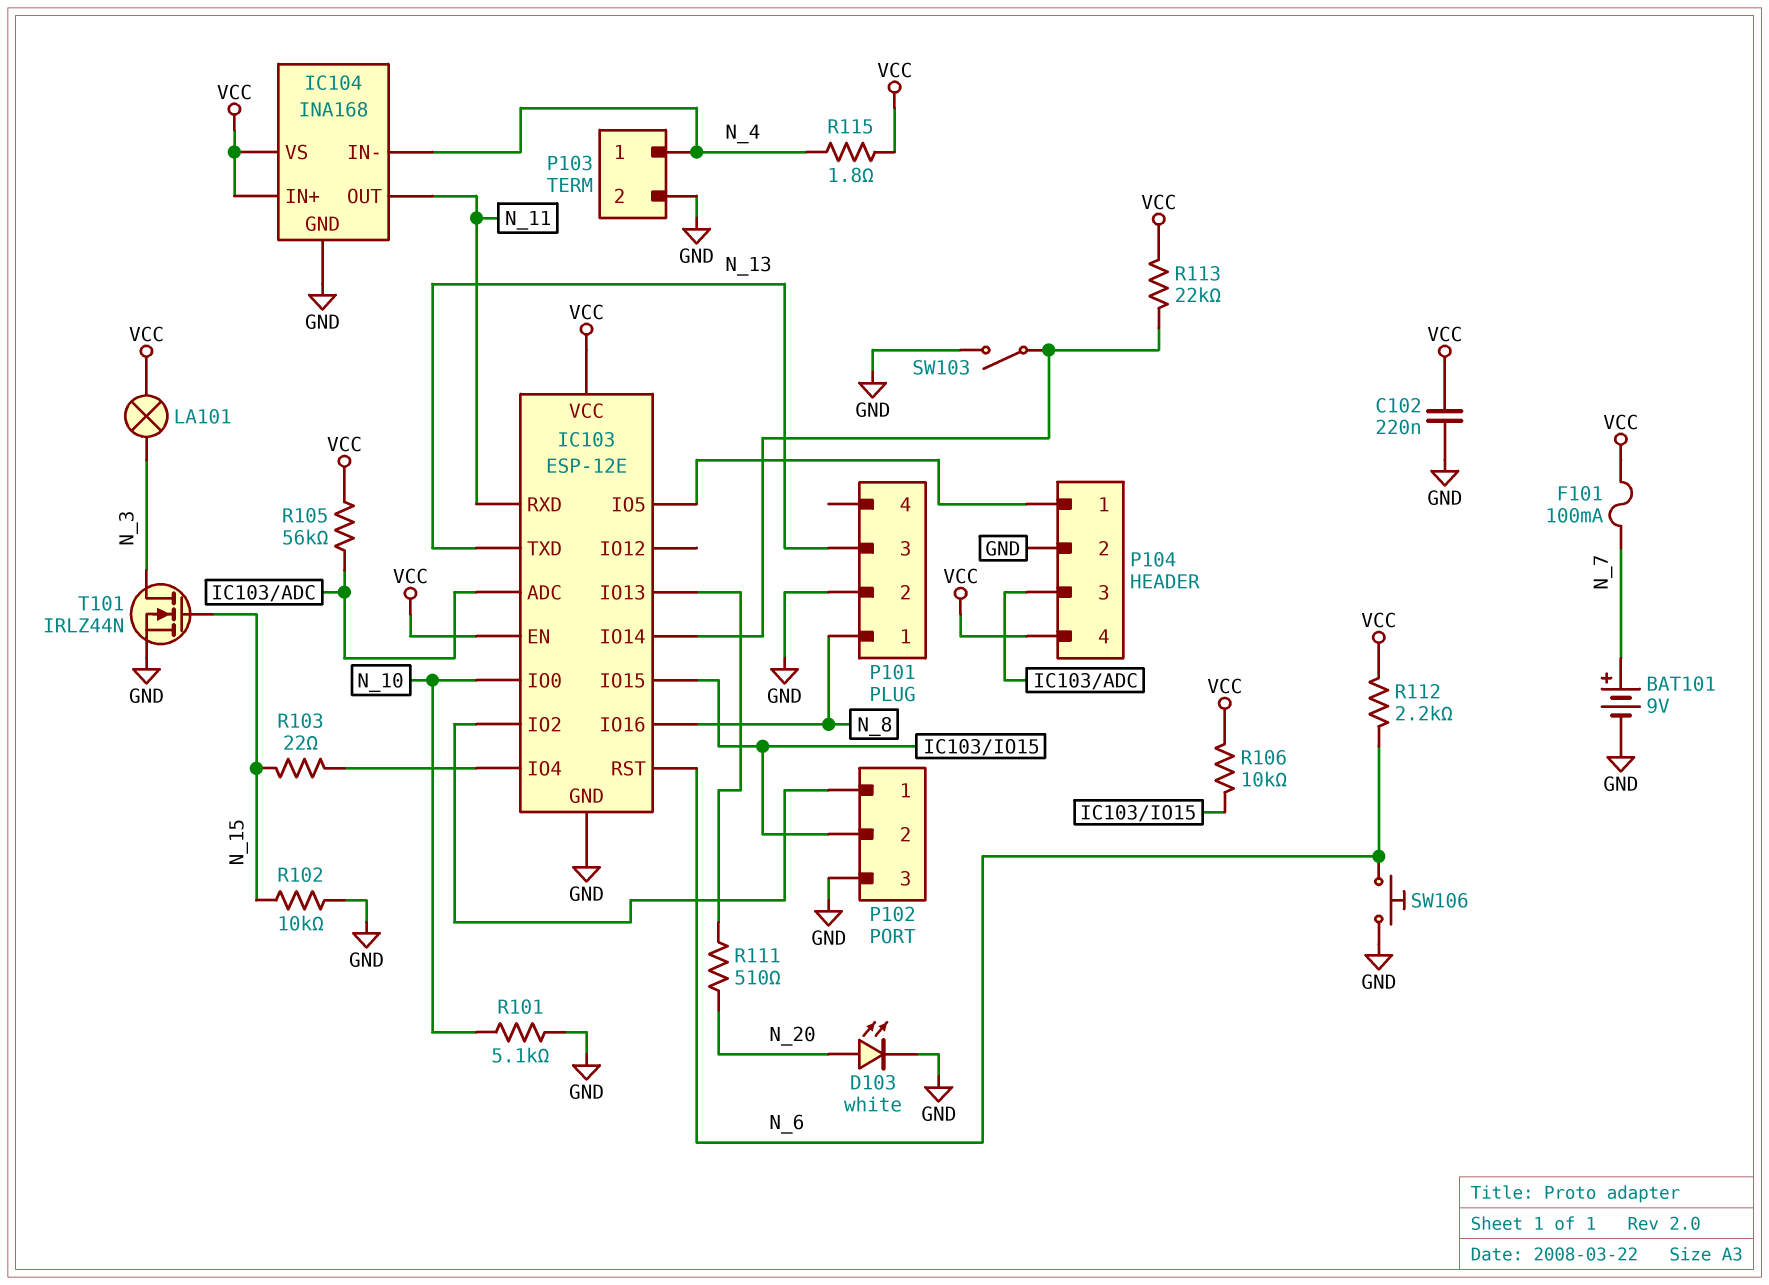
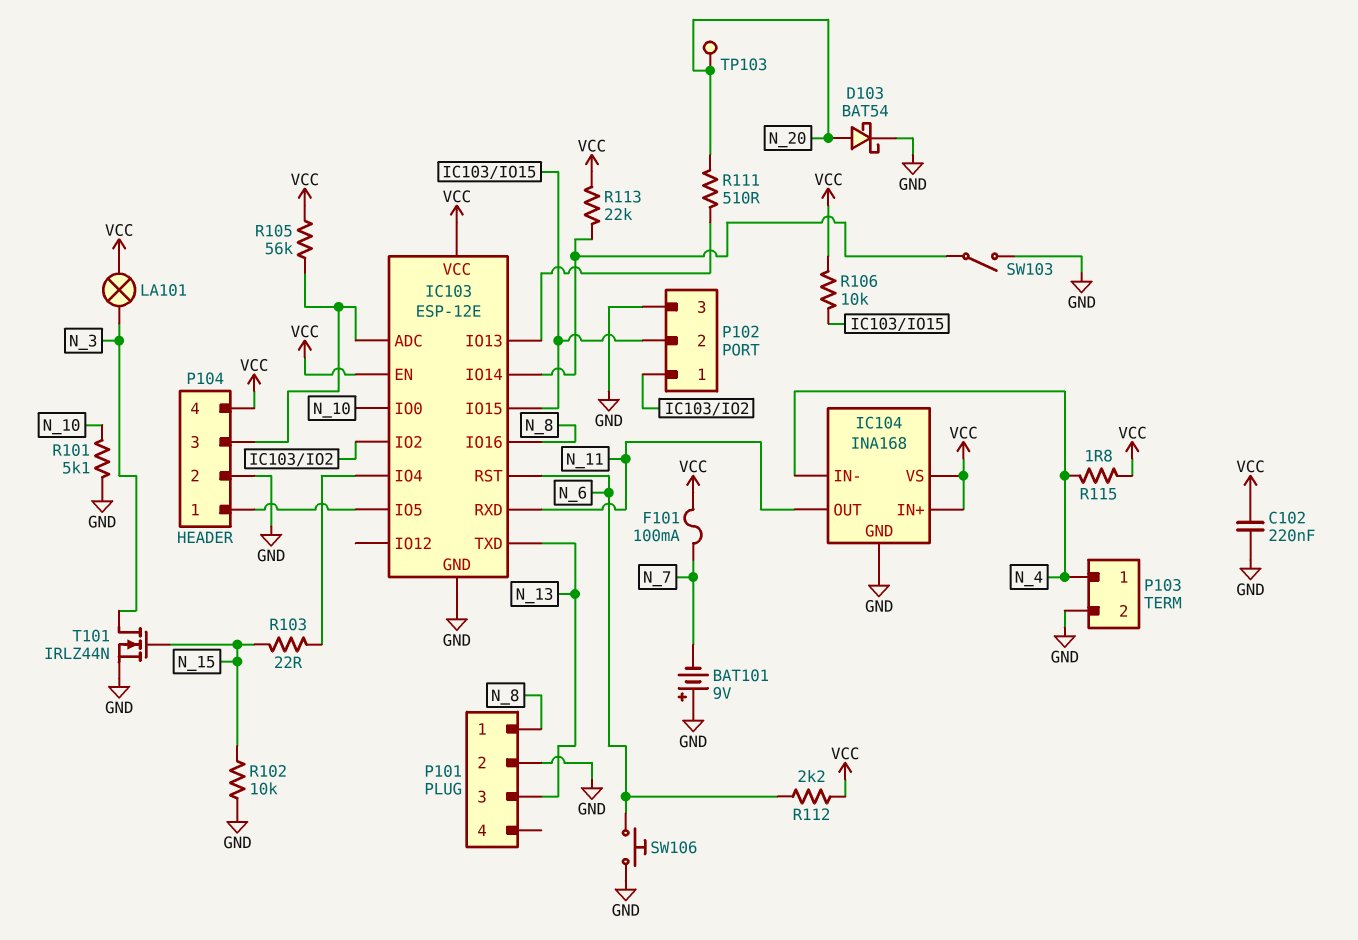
BAT101: 9V (plus N_7, minus GND) -> 9V (plus GND, minus N_7)
D103: LED white (A N_20, K GND) -> schottky BAT54 (A N_20, K GND)
TP103: none -> test point (N_20)

